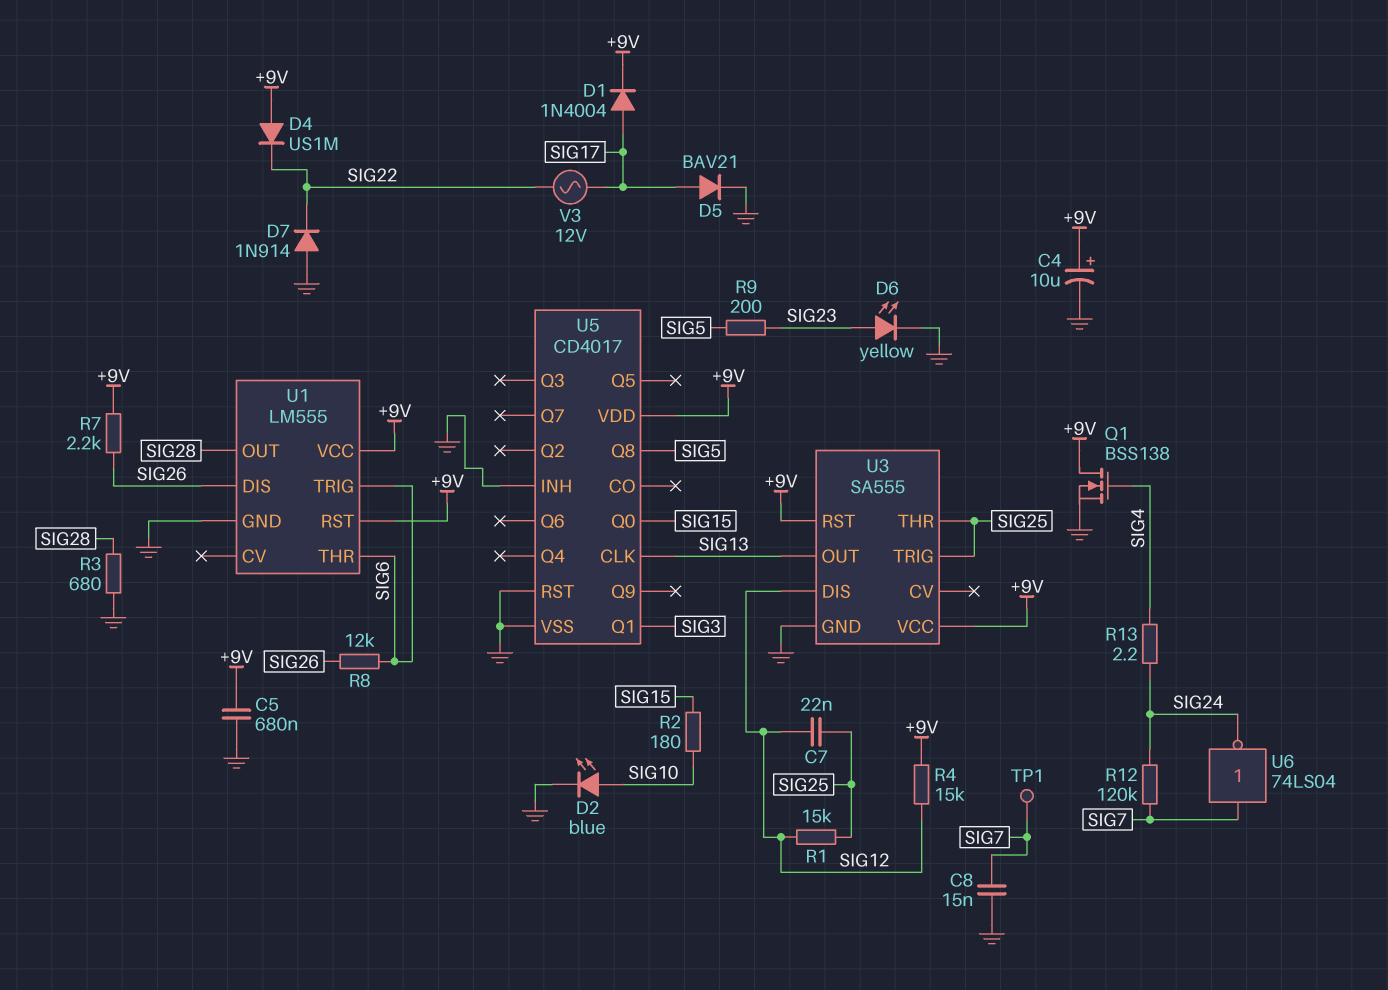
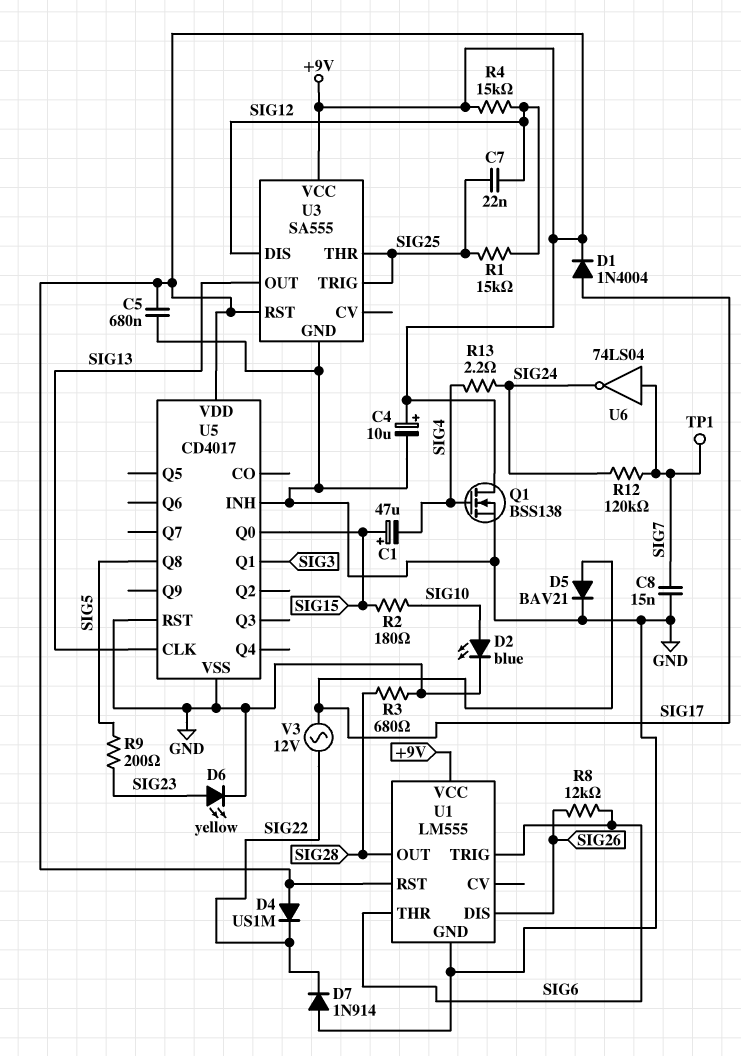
C1: none -> 47uF (plus SIG15, minus SIG4)
R7: 2.2k (+9V, SIG26) -> none

